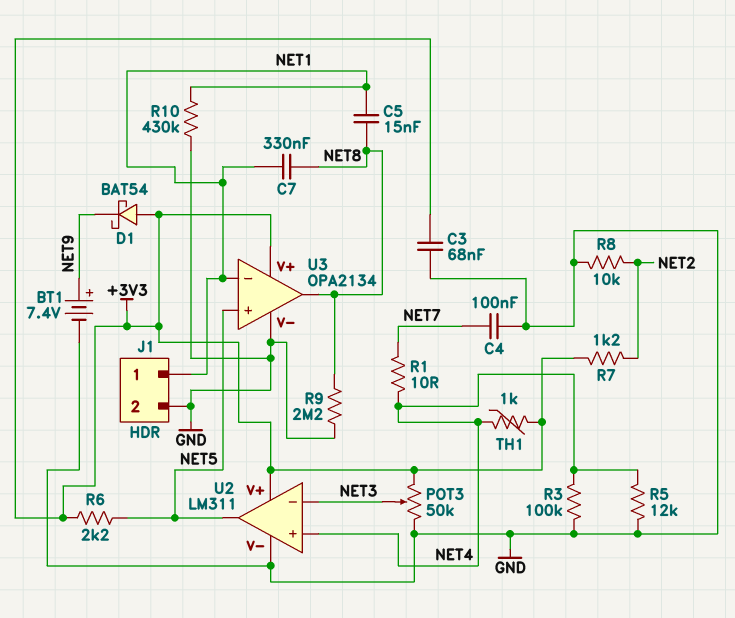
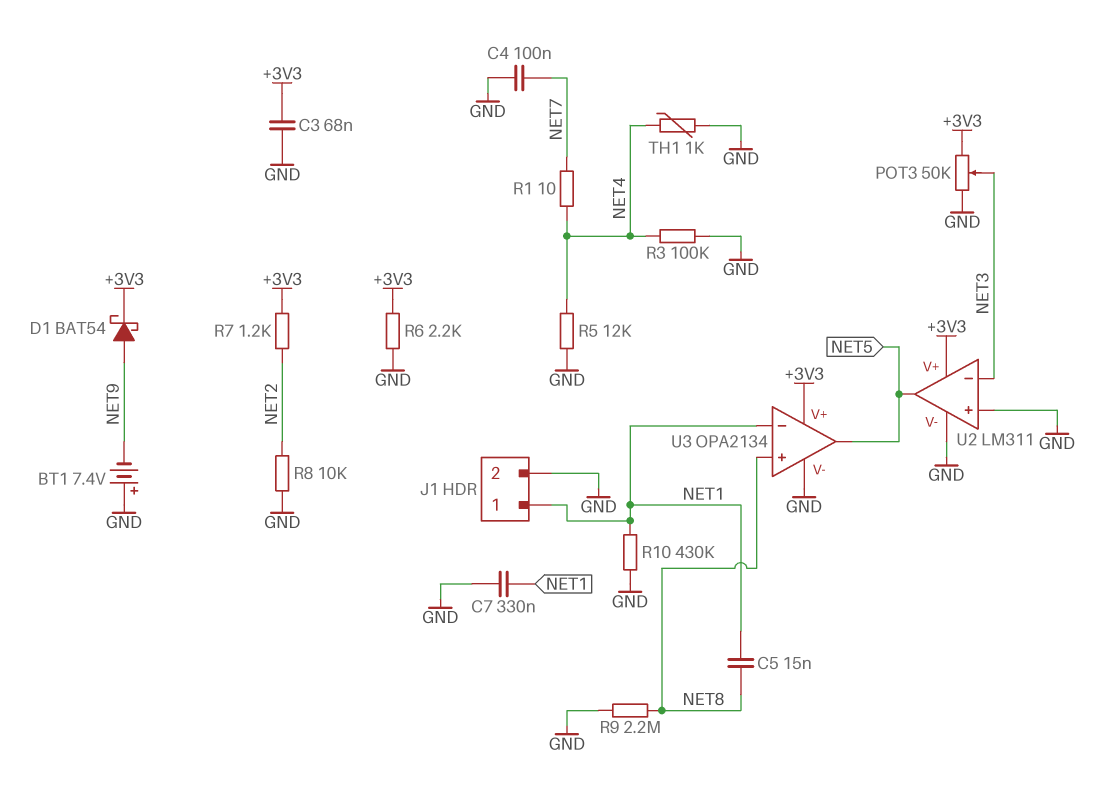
BT1: 7.4V (plus NET9, minus GND) -> 7.4V (plus GND, minus NET9)
C7: 330nF (NET1, NET8) -> 330nF (GND, NET1)
D1: schottky BAT54 (A +3V3, K NET9) -> schottky BAT54 (A NET9, K +3V3)
R6: 2.2k (+3V3, NET5) -> 2.2k (+3V3, GND)
TH1: 1k (+3V3, NET4) -> 1k (GND, NET4)
U2 pin in+: NET4 -> GND
U3 pin in+: NET5 -> NET8
U3 pin out: NET8 -> NET5

